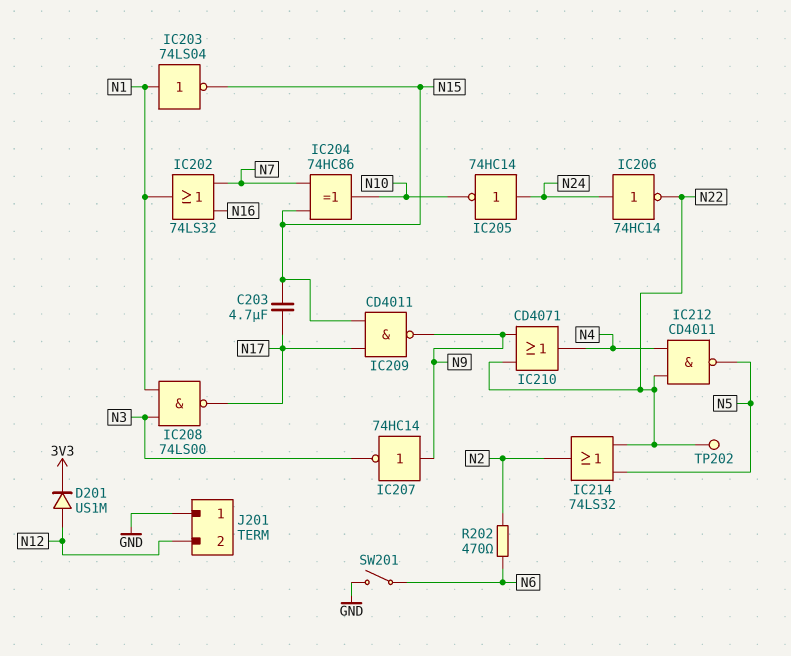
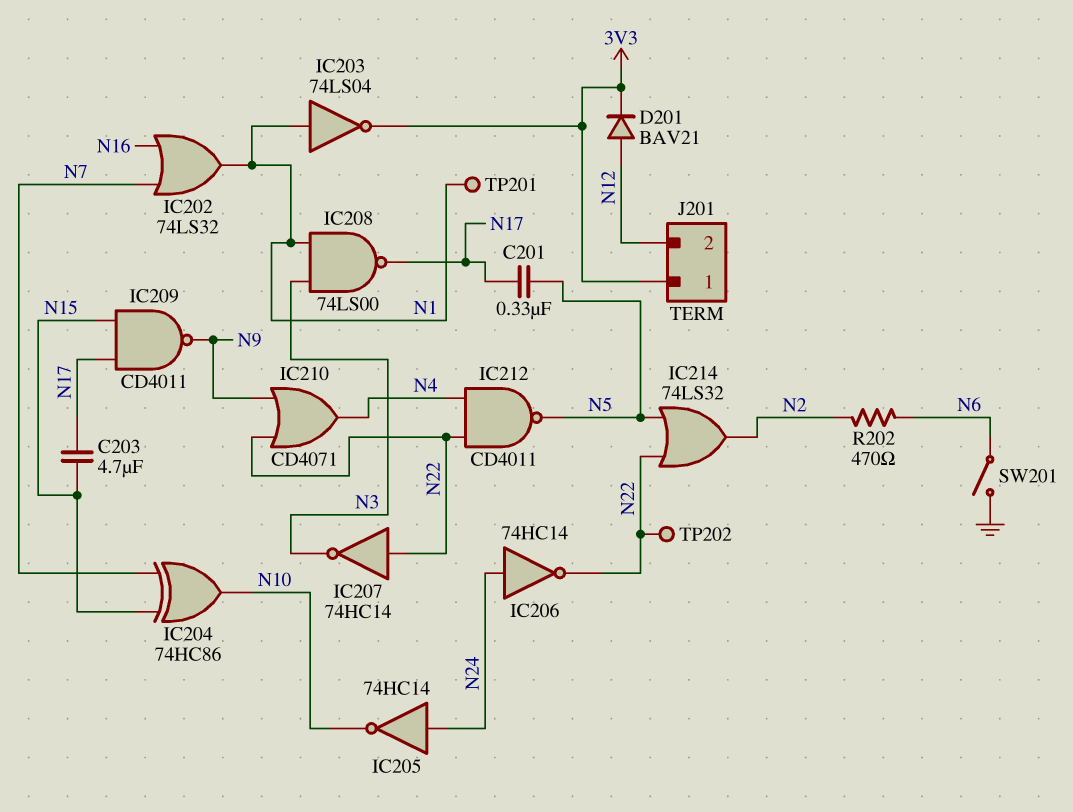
C201: none -> 330nF (N5, N17)
D201: diode US1M (A N12, K 3V3) -> diode BAV21 (A N12, K 3V3)
IC203: NOT 74LS04 (in N1, out N15) -> NOT 74LS04 (in N1, out 3V3)
IC207: NOT 74HC14 (in N9, out N3) -> NOT 74HC14 (in N22, out N3)
J201 pin 1: GND -> 3V3
TP201: none -> test point (N1)

